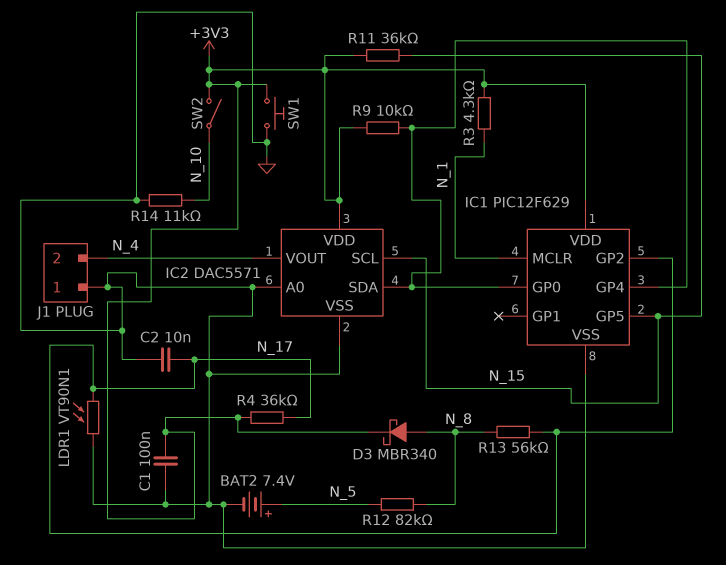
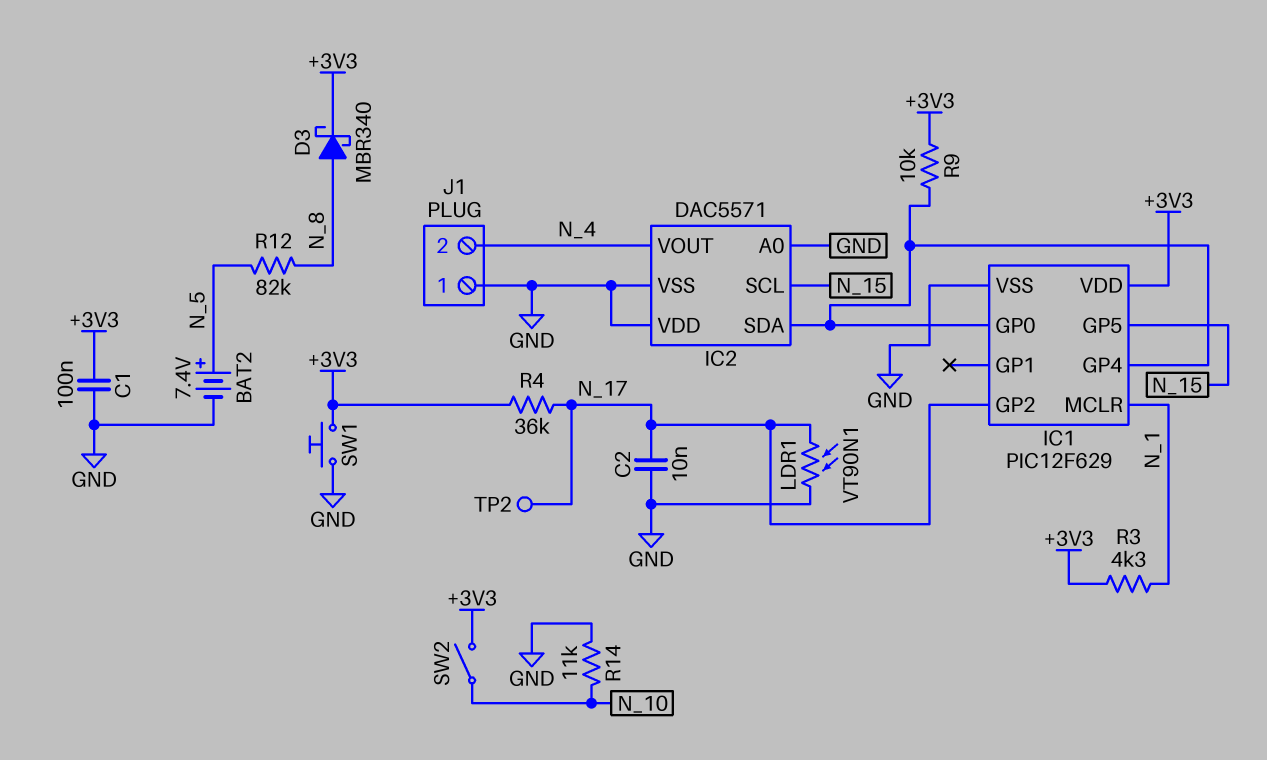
IC2 pin VDD: +3V3 -> GND
R11: 36k (+3V3, N_15) -> none
R13: 56k (N_8, N_17) -> none
TP2: none -> test point (N_17)

